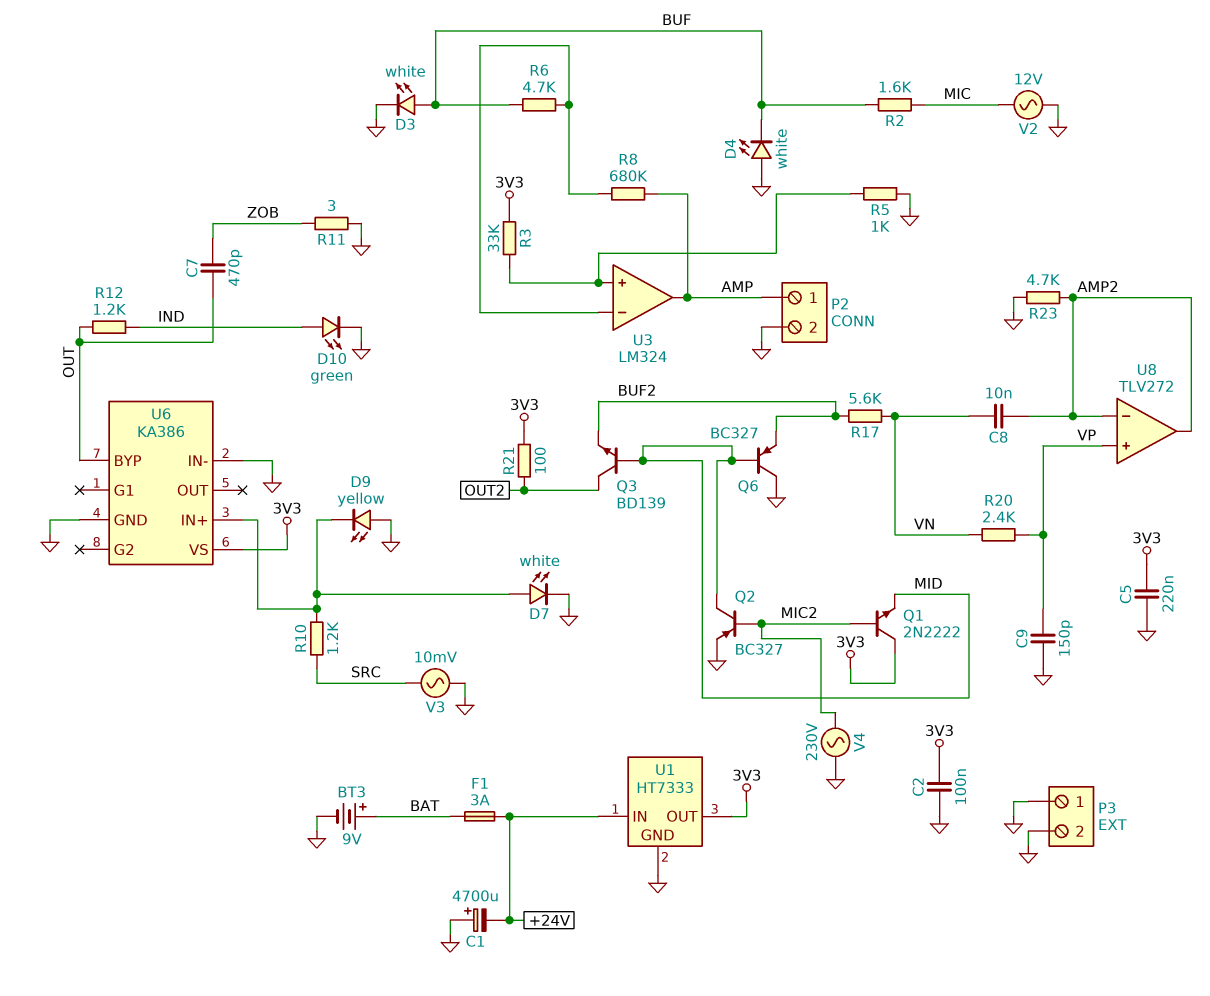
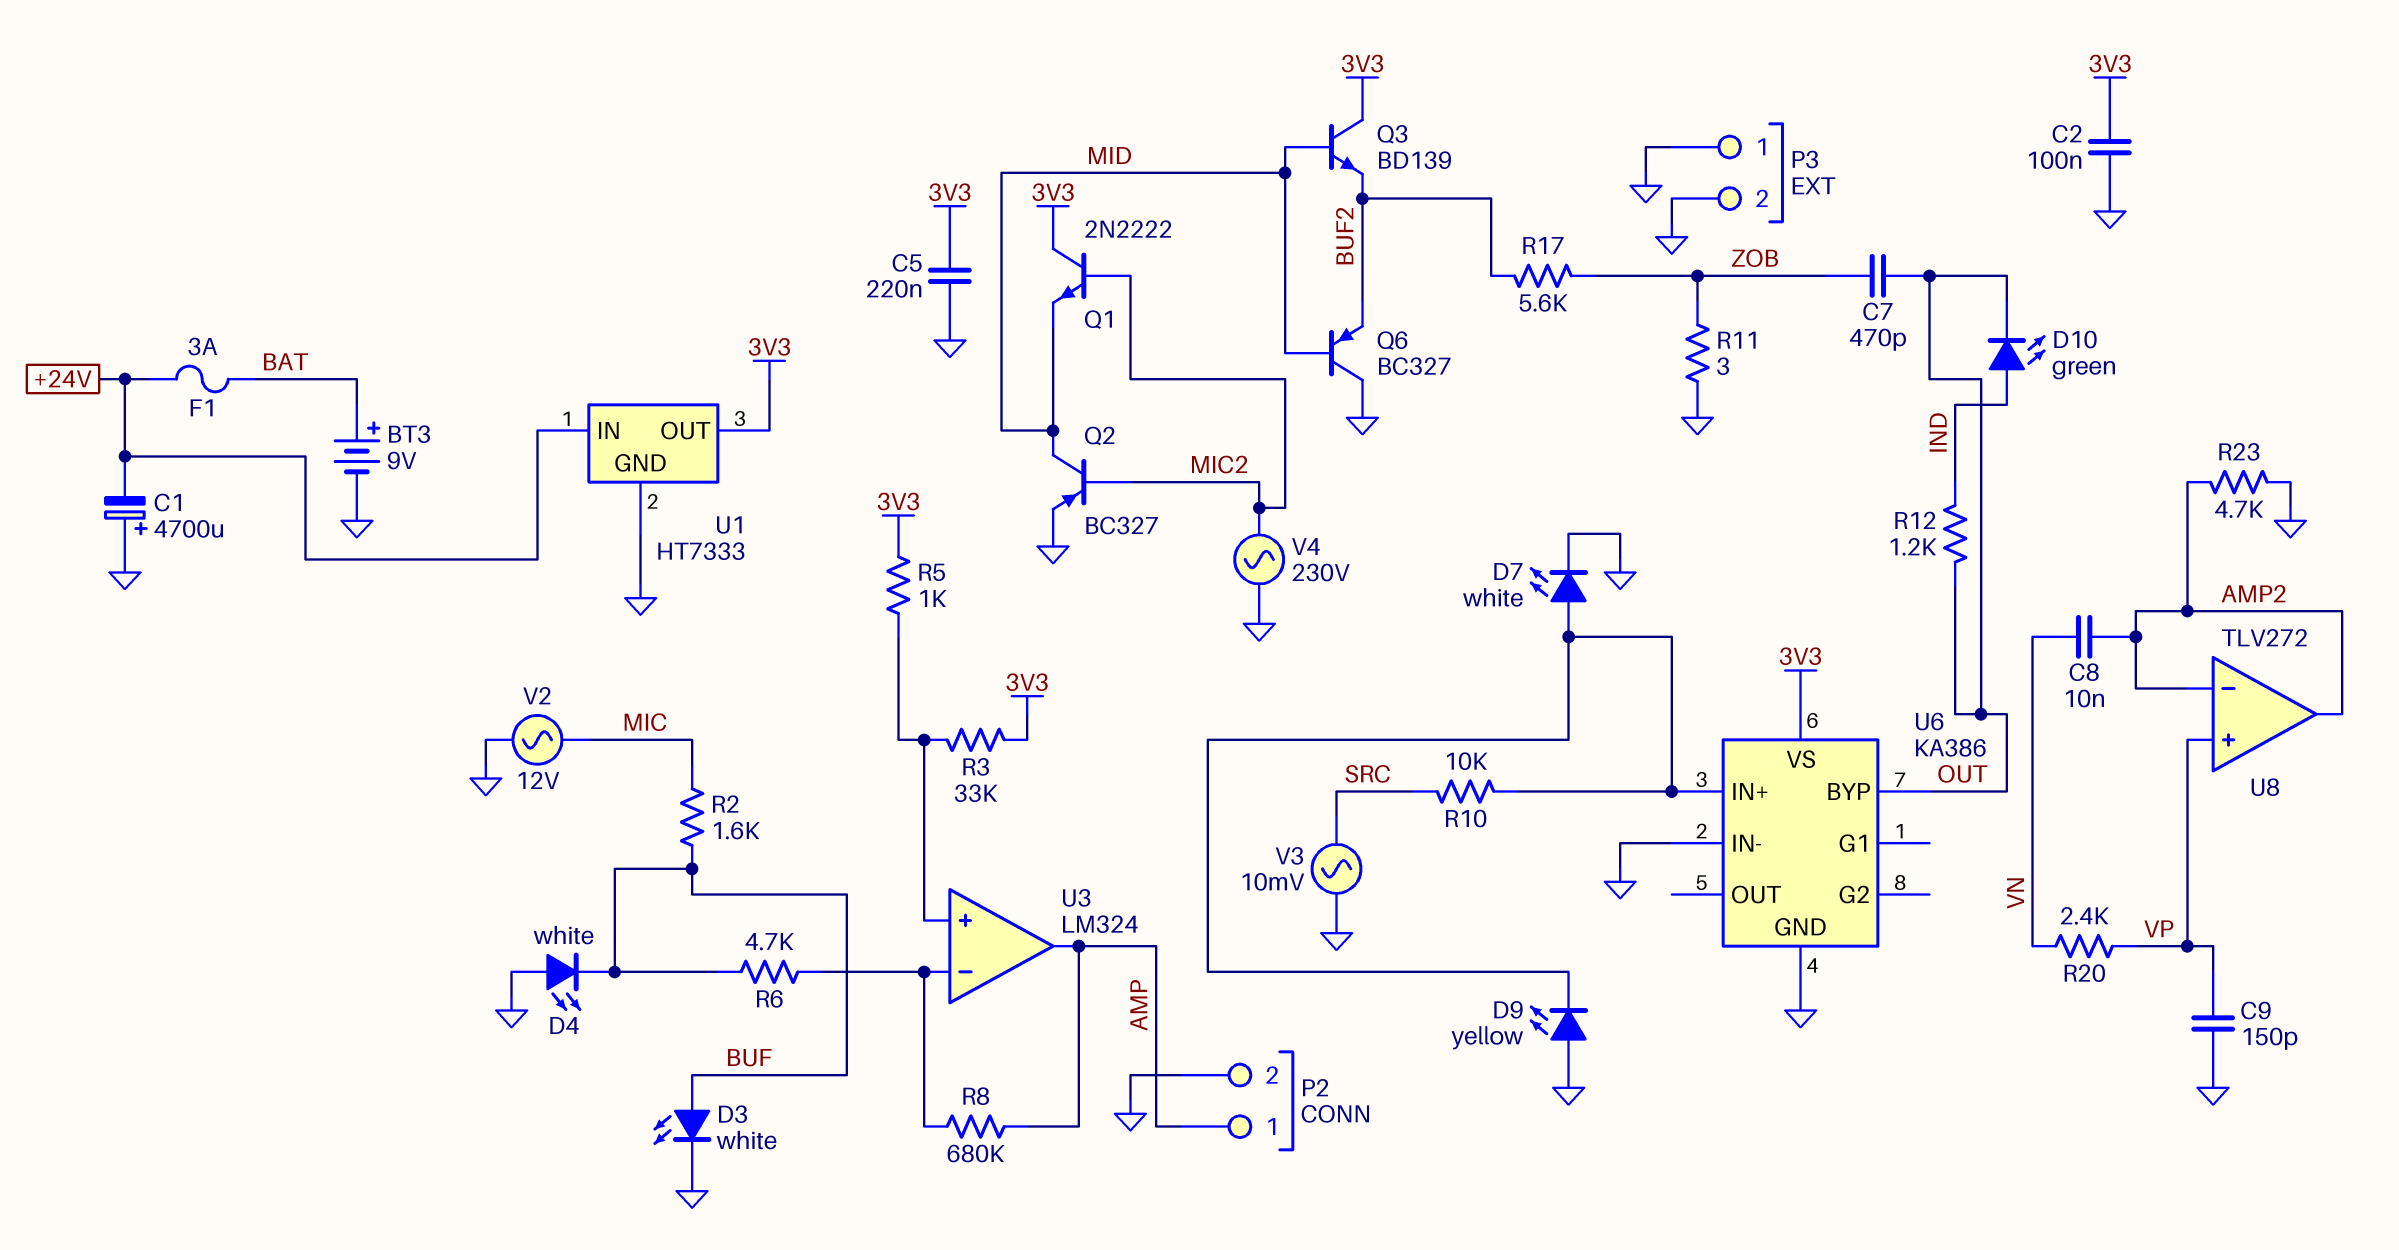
D10: LED green (A IND, K GND) -> LED green (A IND, K OUT)
Q3: NPN BD139 (B MID, C OUT2, E BUF2) -> NPN BD139 (B MID, C 3V3, E BUF2)
R5: 1k (GND, U3/in+) -> 1k (3V3, U3/in+)
R10: 1.2k (SRC, U6/IN+) -> 10k (SRC, U6/IN+)
R17: 5.6k (BUF2, VN) -> 5.6k (BUF2, ZOB)
R21: 100 (3V3, OUT2) -> none

